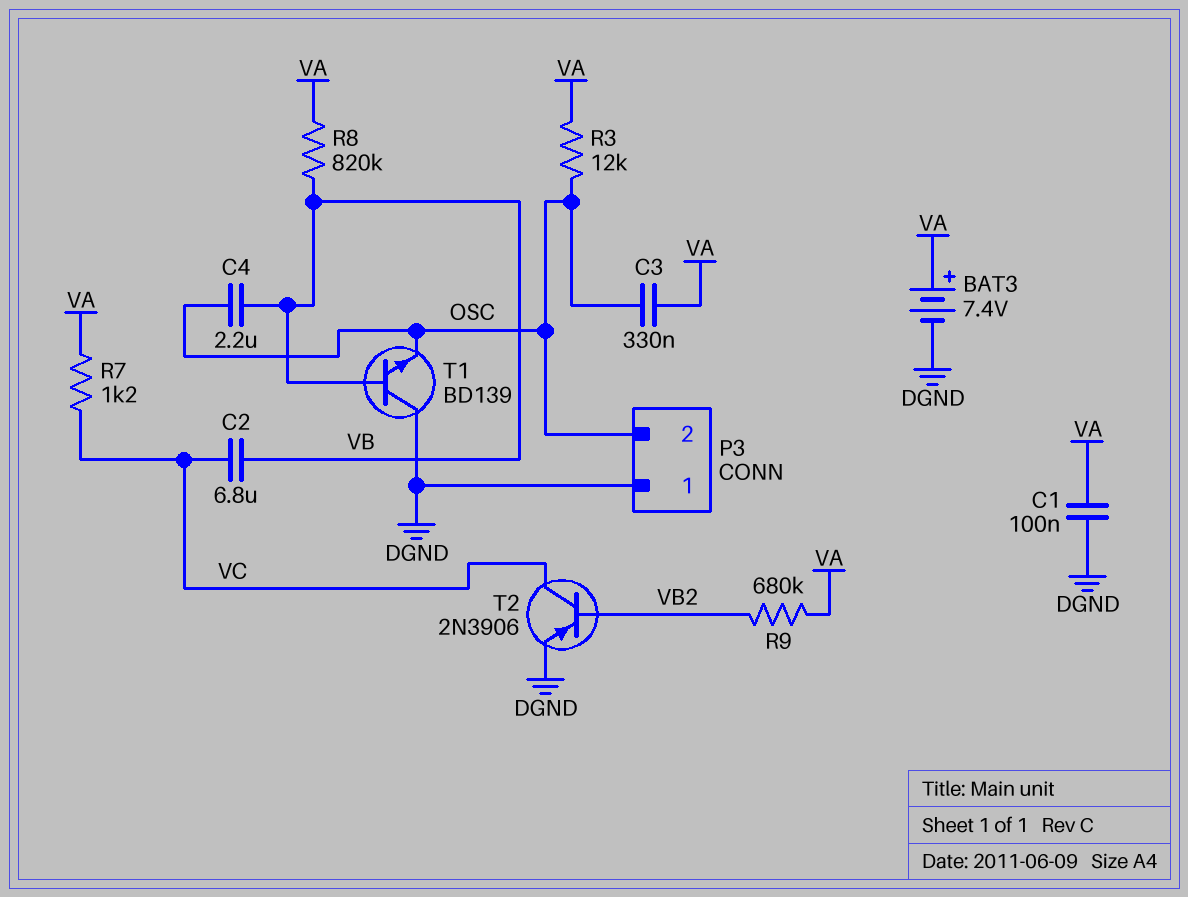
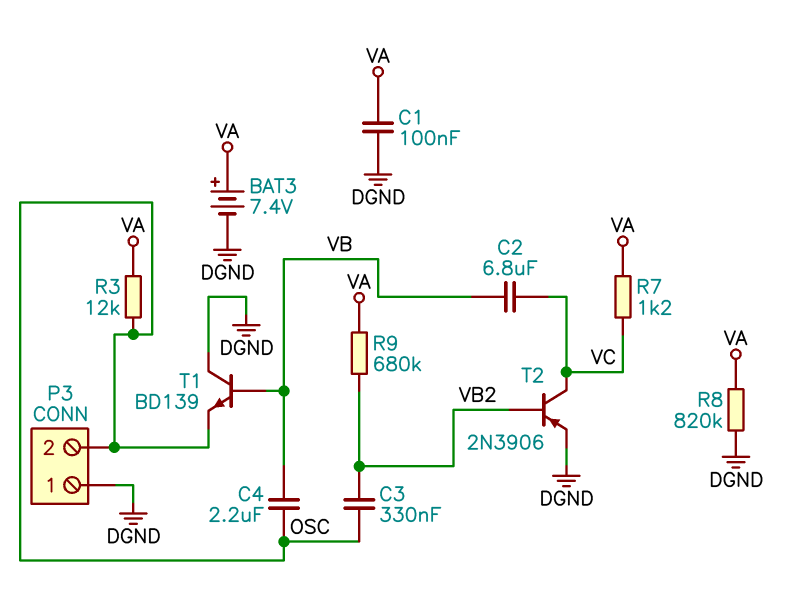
C3: 330nF (OSC, VA) -> 330nF (OSC, VB2)
R8: 820k (VA, VB) -> 820k (DGND, VA)

